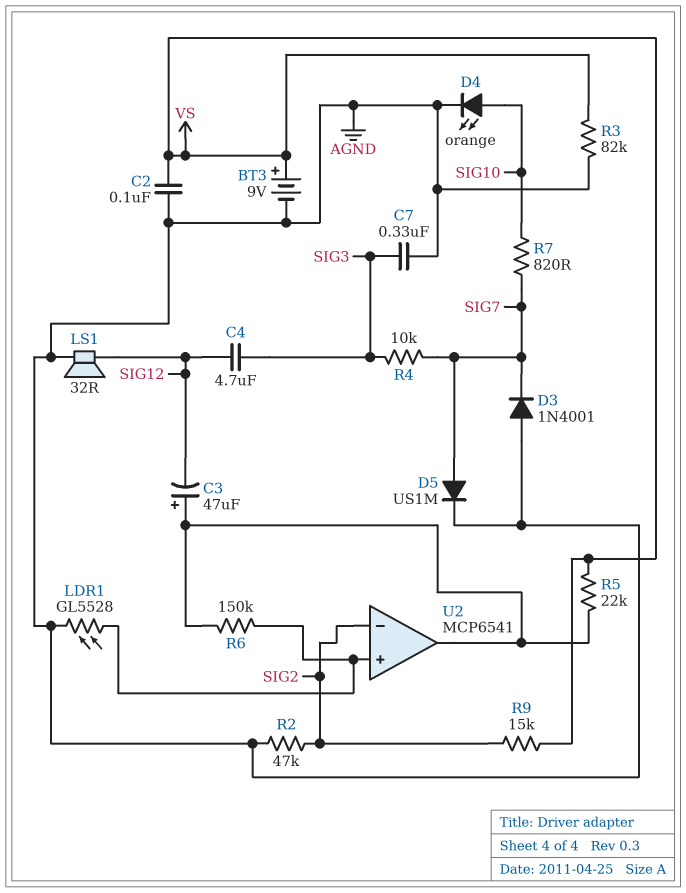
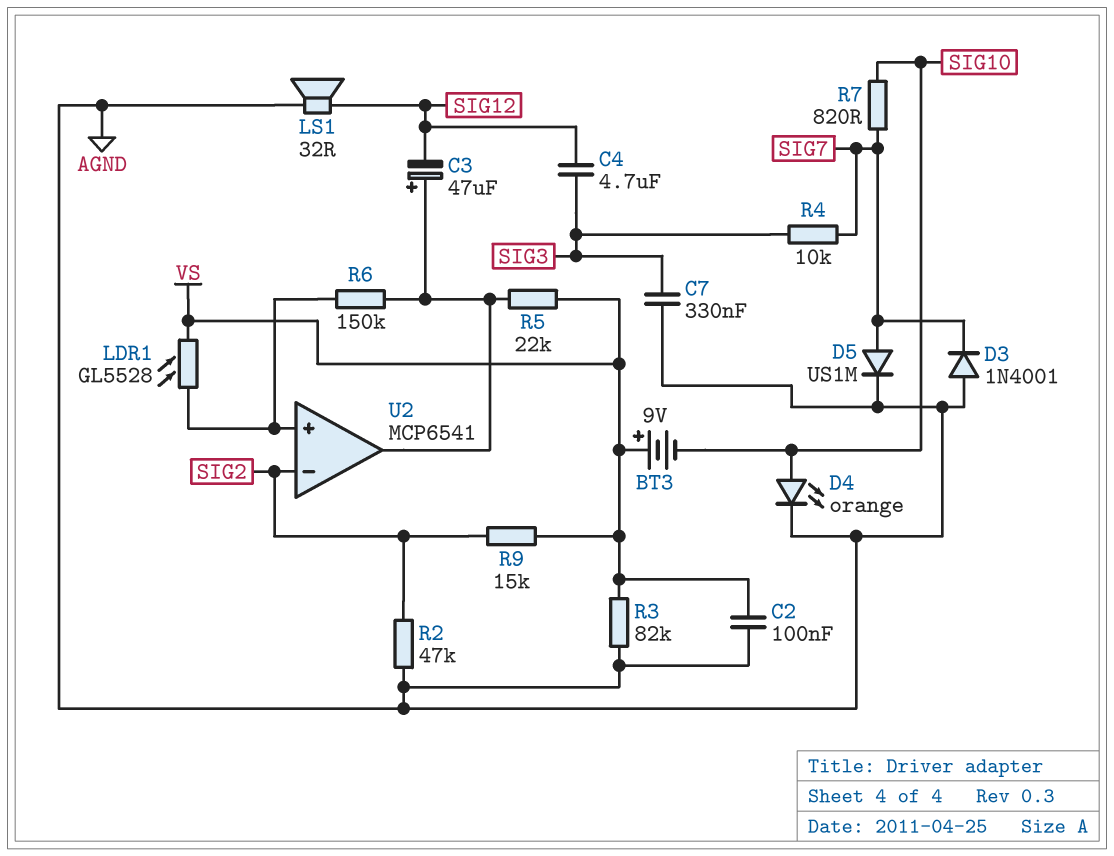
BT3: 9V (plus VS, minus AGND) -> 9V (plus VS, minus SIG10)
LDR1: GL5528 (AGND, U2/in+) -> GL5528 (U2/in+, VS)

